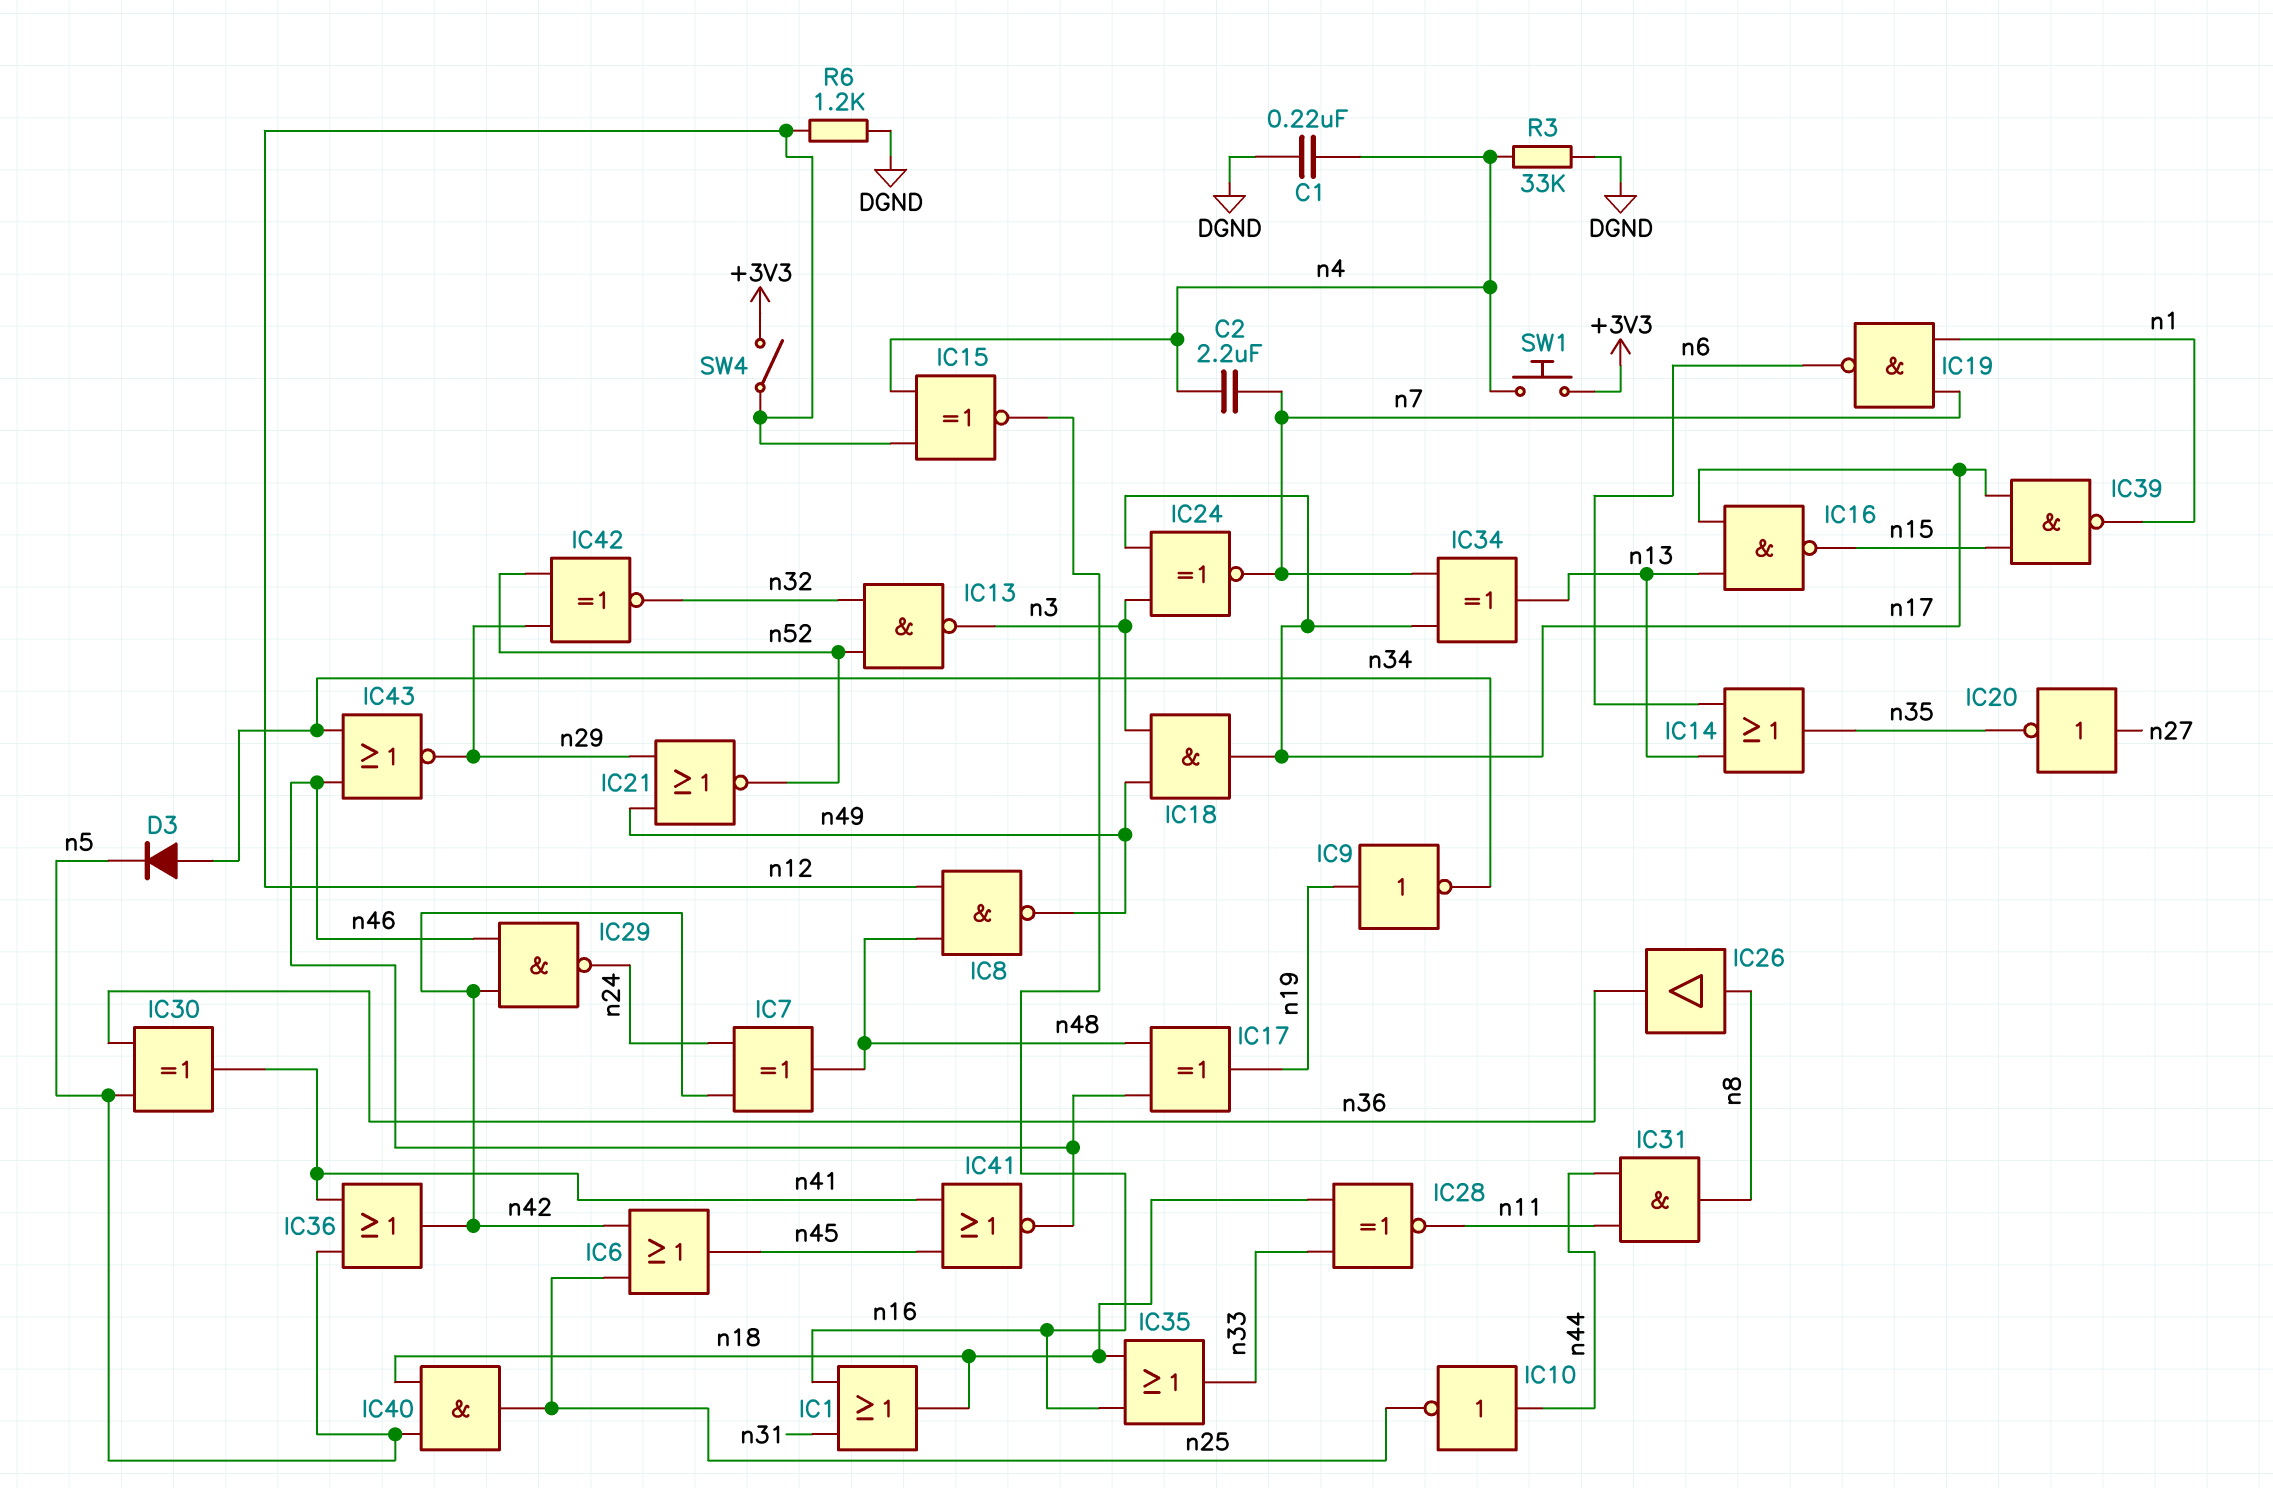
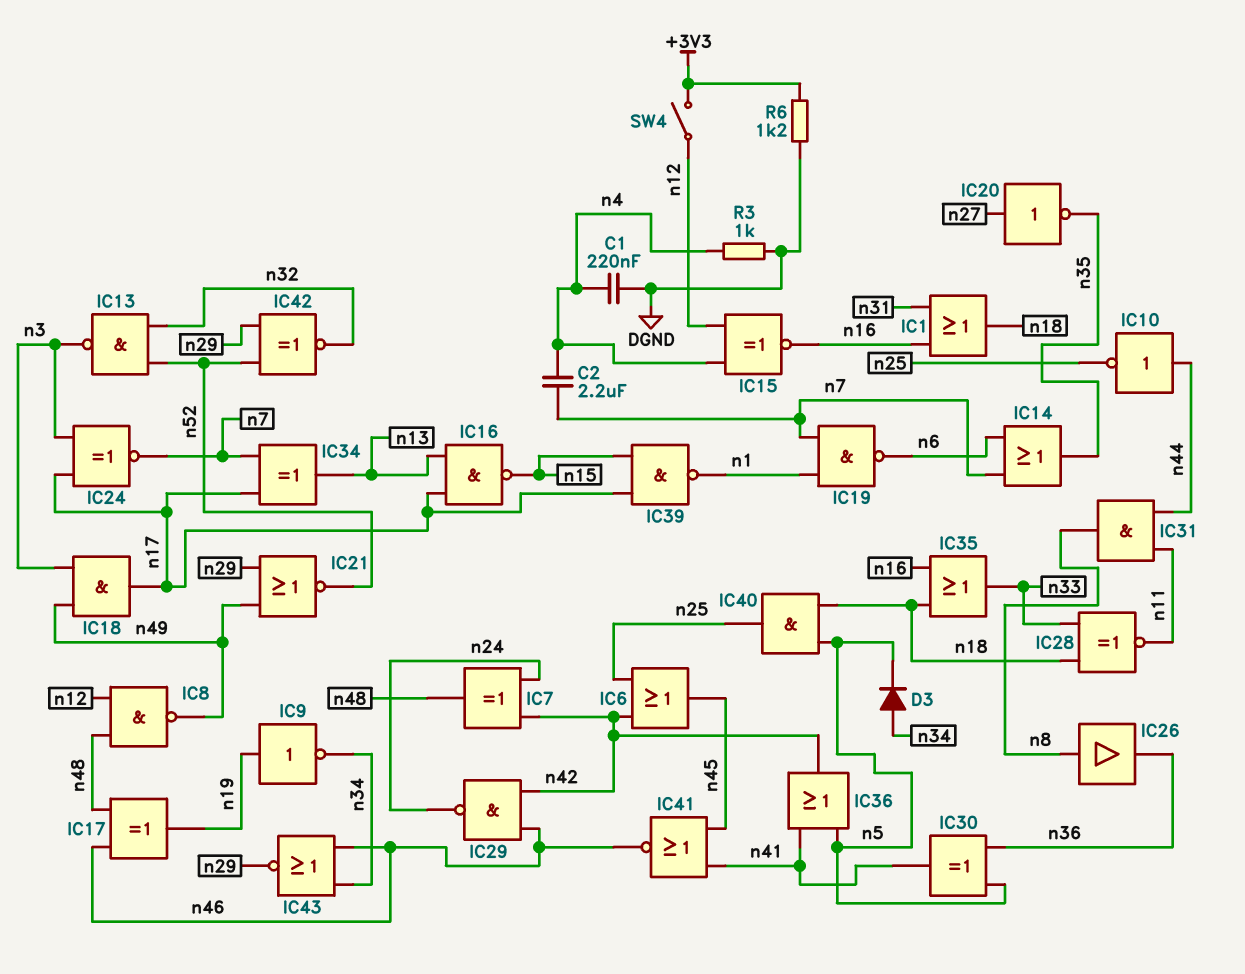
IC14: OR (in n6, in n13, out n35) -> OR (in n6, in n7, out n35)
R3: 33k (DGND, n4) -> 1k (DGND, n4)
R6: 1.2k (DGND, n12) -> 1.2k (+3V3, DGND)
SW1: button (+3V3, n4) -> none

